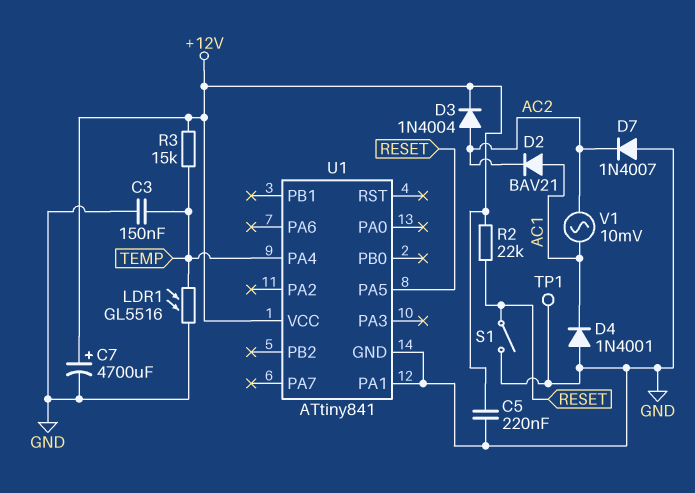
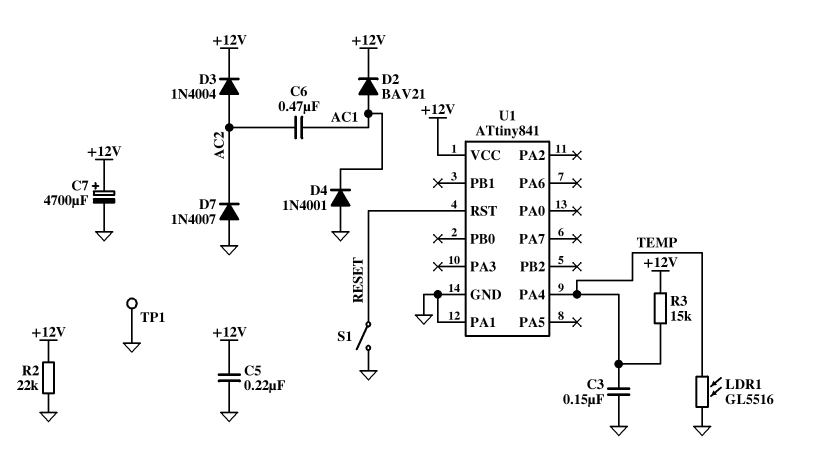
C6: none -> 470nF (AC1, AC2)
D2: diode BAV21 (A AC1, K AC2) -> diode BAV21 (A AC1, K +12V)
R2: 22k (+12V, RESET) -> 22k (+12V, GND)
U1 pin PA5: RESET -> none
U1 pin RST: none -> RESET
V1: AC 10mV (AC1, AC2) -> none

